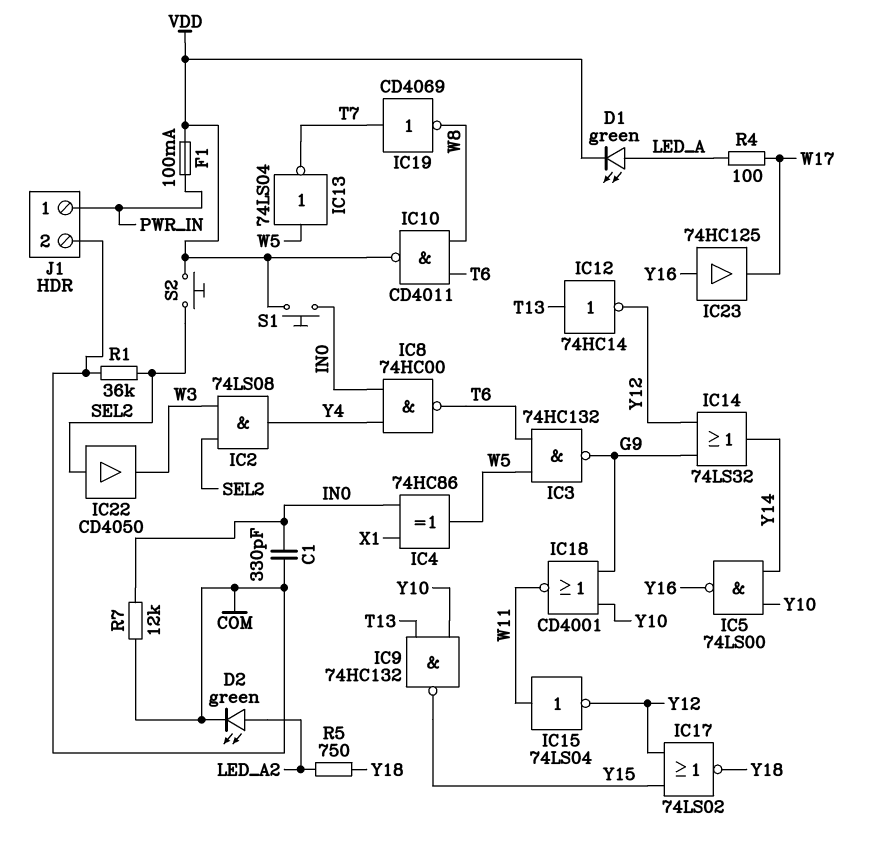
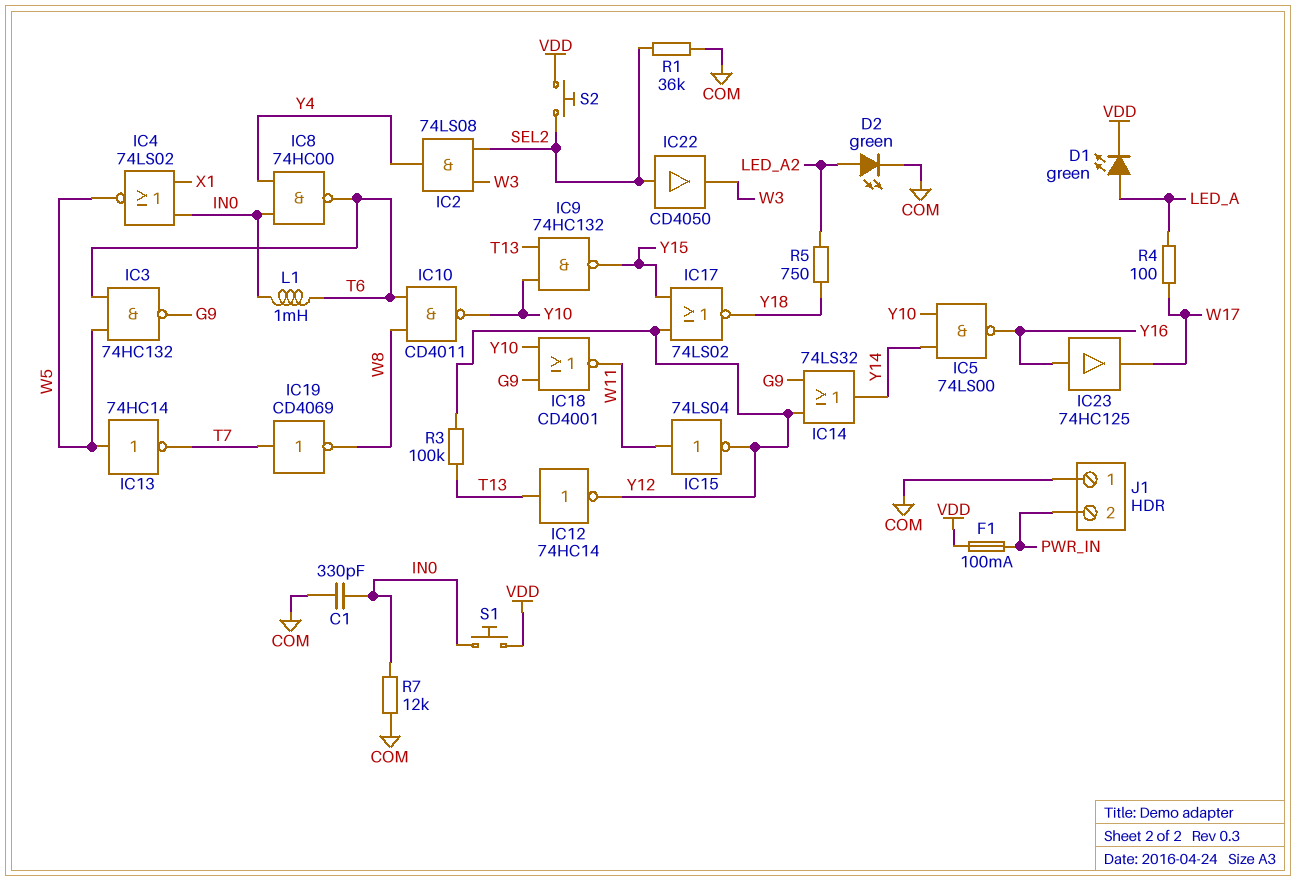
IC4: XOR 74HC86 (in IN0, in X1, out W5) -> NOR 74LS02 (in IN0, in X1, out W5)
IC10: NAND CD4011 (in T6, in W8, out VDD) -> NAND CD4011 (in T6, in W8, out Y10)
IC13: NOT 74LS04 (in W5, out T7) -> NOT 74HC14 (in W5, out T7)
J1 pin 1: PWR_IN -> COM
J1 pin 2: COM -> PWR_IN
L1: none -> 1mH (IN0, T6)
R3: none -> 100k (T13, Y12)

